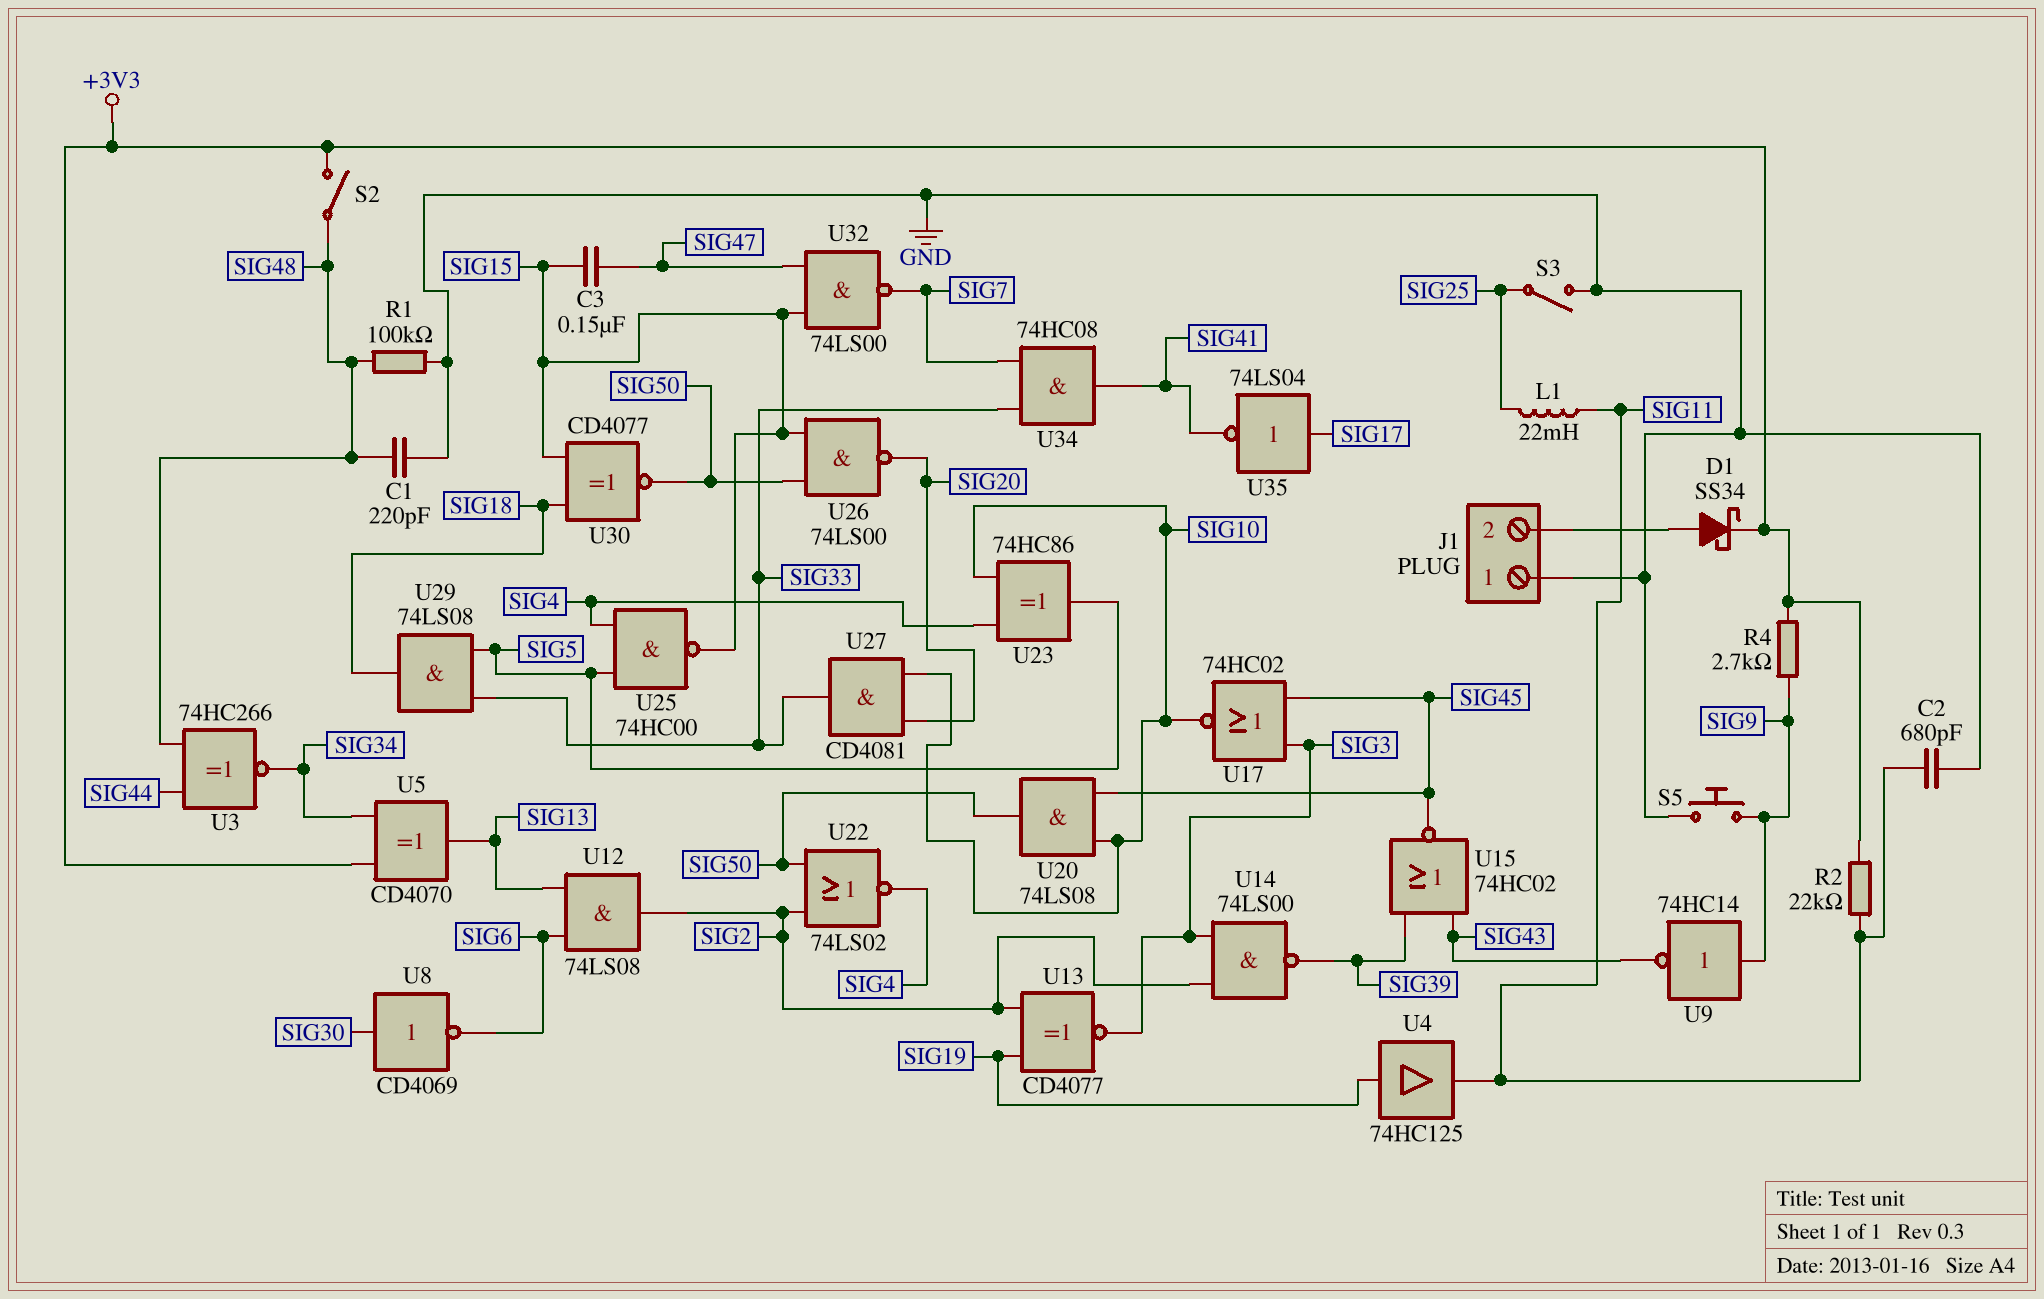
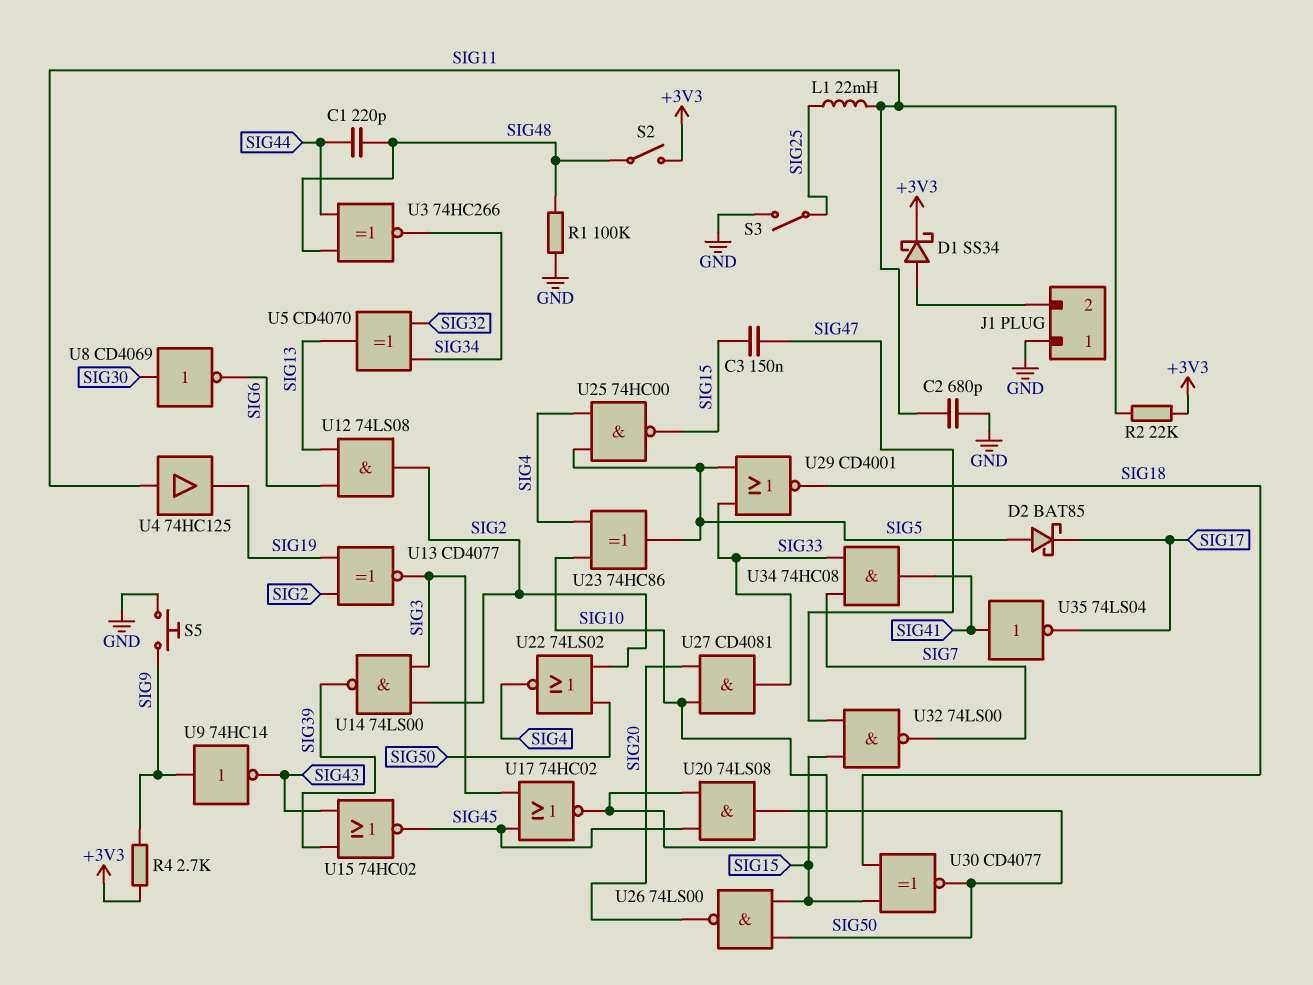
C1: 220pF (GND, SIG48) -> 220pF (SIG44, SIG48)
D2: none -> schottky BAT85 (A SIG5, K SIG17)
U4: buffer 74HC125 (in SIG19, out SIG11) -> buffer 74HC125 (in SIG11, out SIG19)
U5: XOR CD4070 (in +3V3, in SIG34, out SIG13) -> XOR CD4070 (in SIG32, in SIG34, out SIG13)
U29: AND 74LS08 (in SIG5, in SIG33, out SIG18) -> NOR CD4001 (in SIG5, in SIG33, out SIG18)
U35: NOT 74LS04 (in SIG17, out SIG41) -> NOT 74LS04 (in SIG41, out SIG17)

